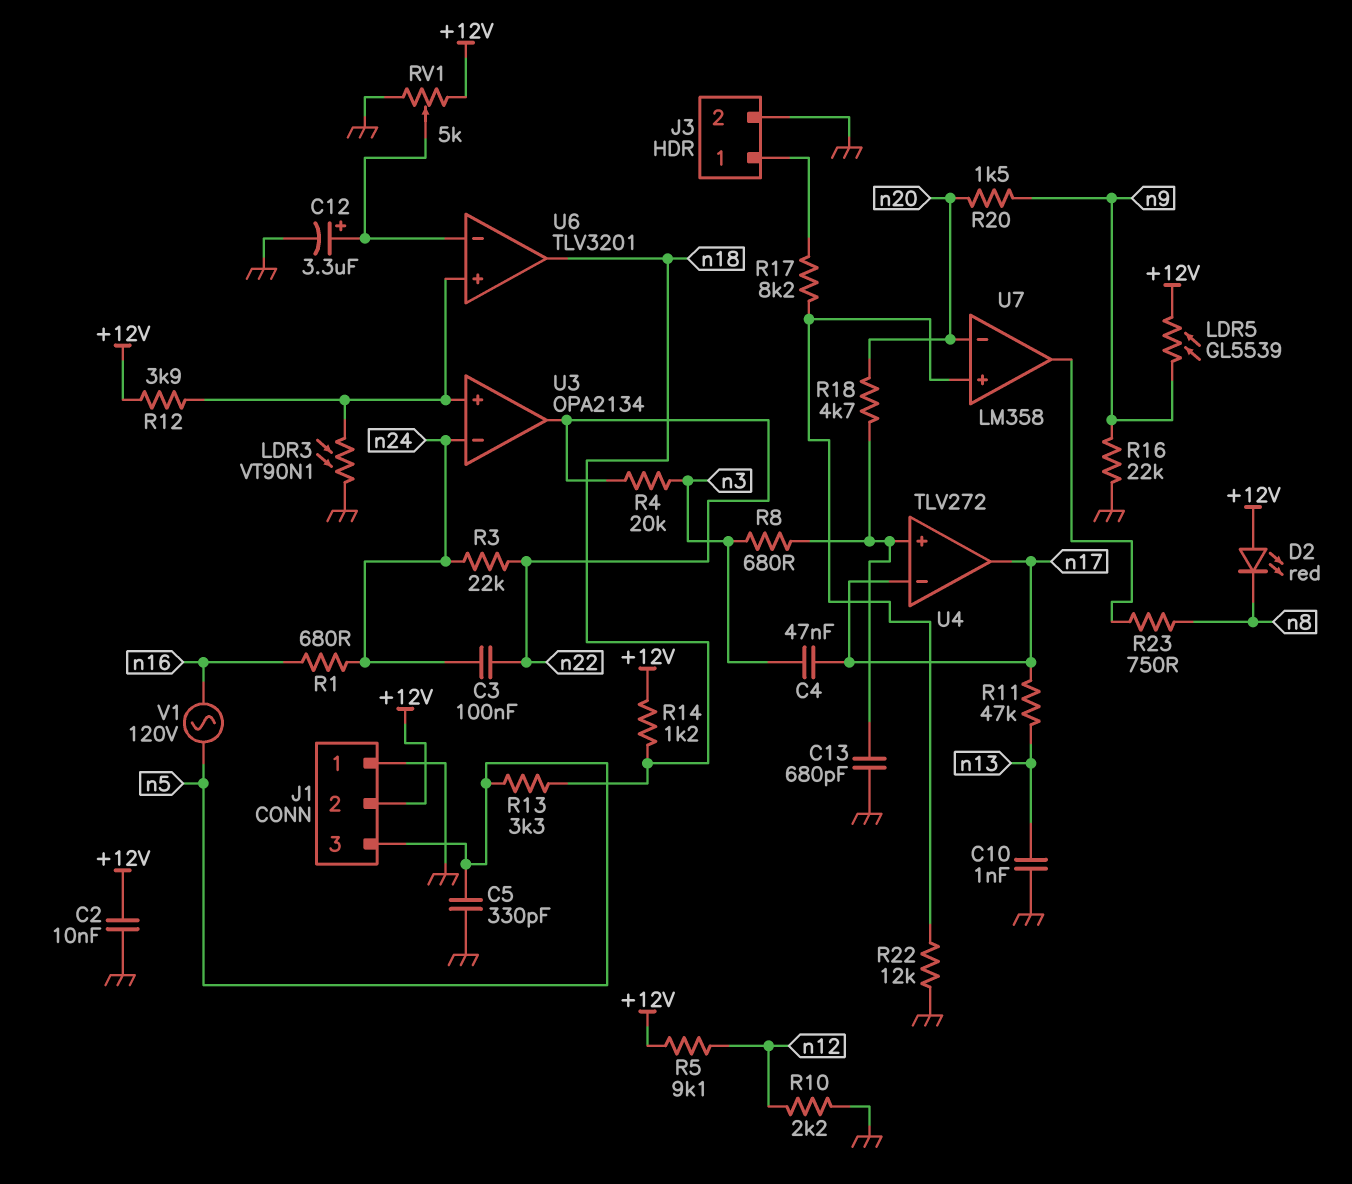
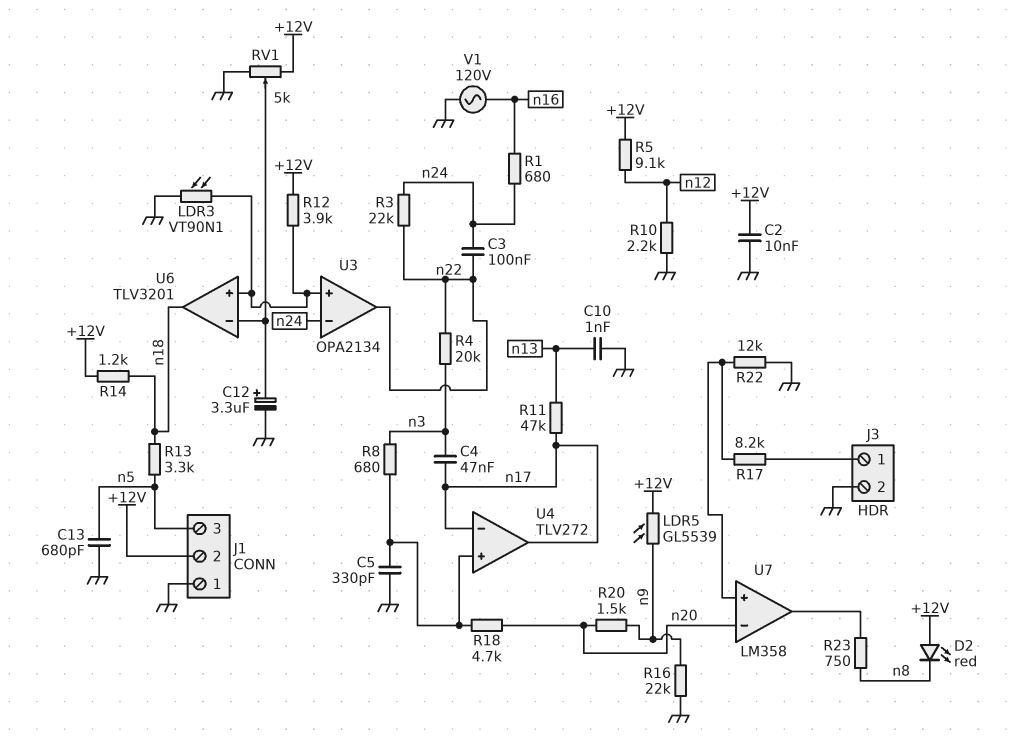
C5: 330pF (GND, n5) -> 330pF (GND, U4/in+)
C13: 680pF (GND, U4/in+) -> 680pF (GND, n5)
V1: AC 120V (n5, n16) -> AC 120V (GND, n16)

